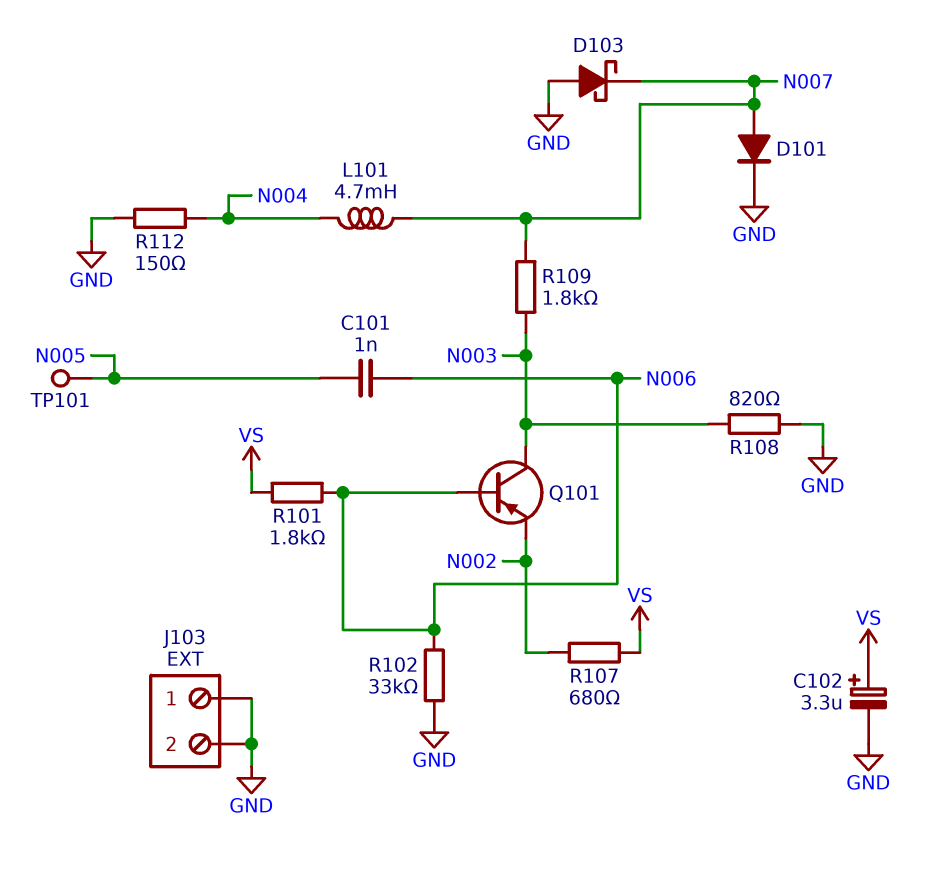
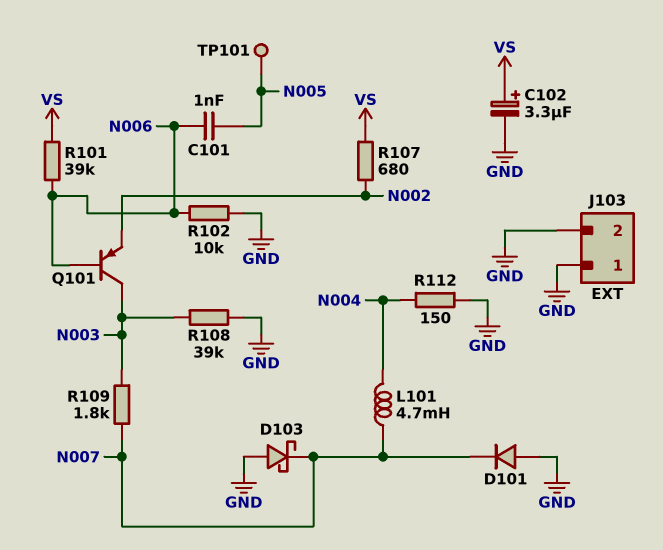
D101: diode (A N007, K GND) -> diode (A GND, K N007)
R101: 1.8k (N006, VS) -> 39k (N006, VS)
R102: 33k (GND, N006) -> 10k (GND, N006)
R108: 820 (GND, N003) -> 39k (GND, N003)

